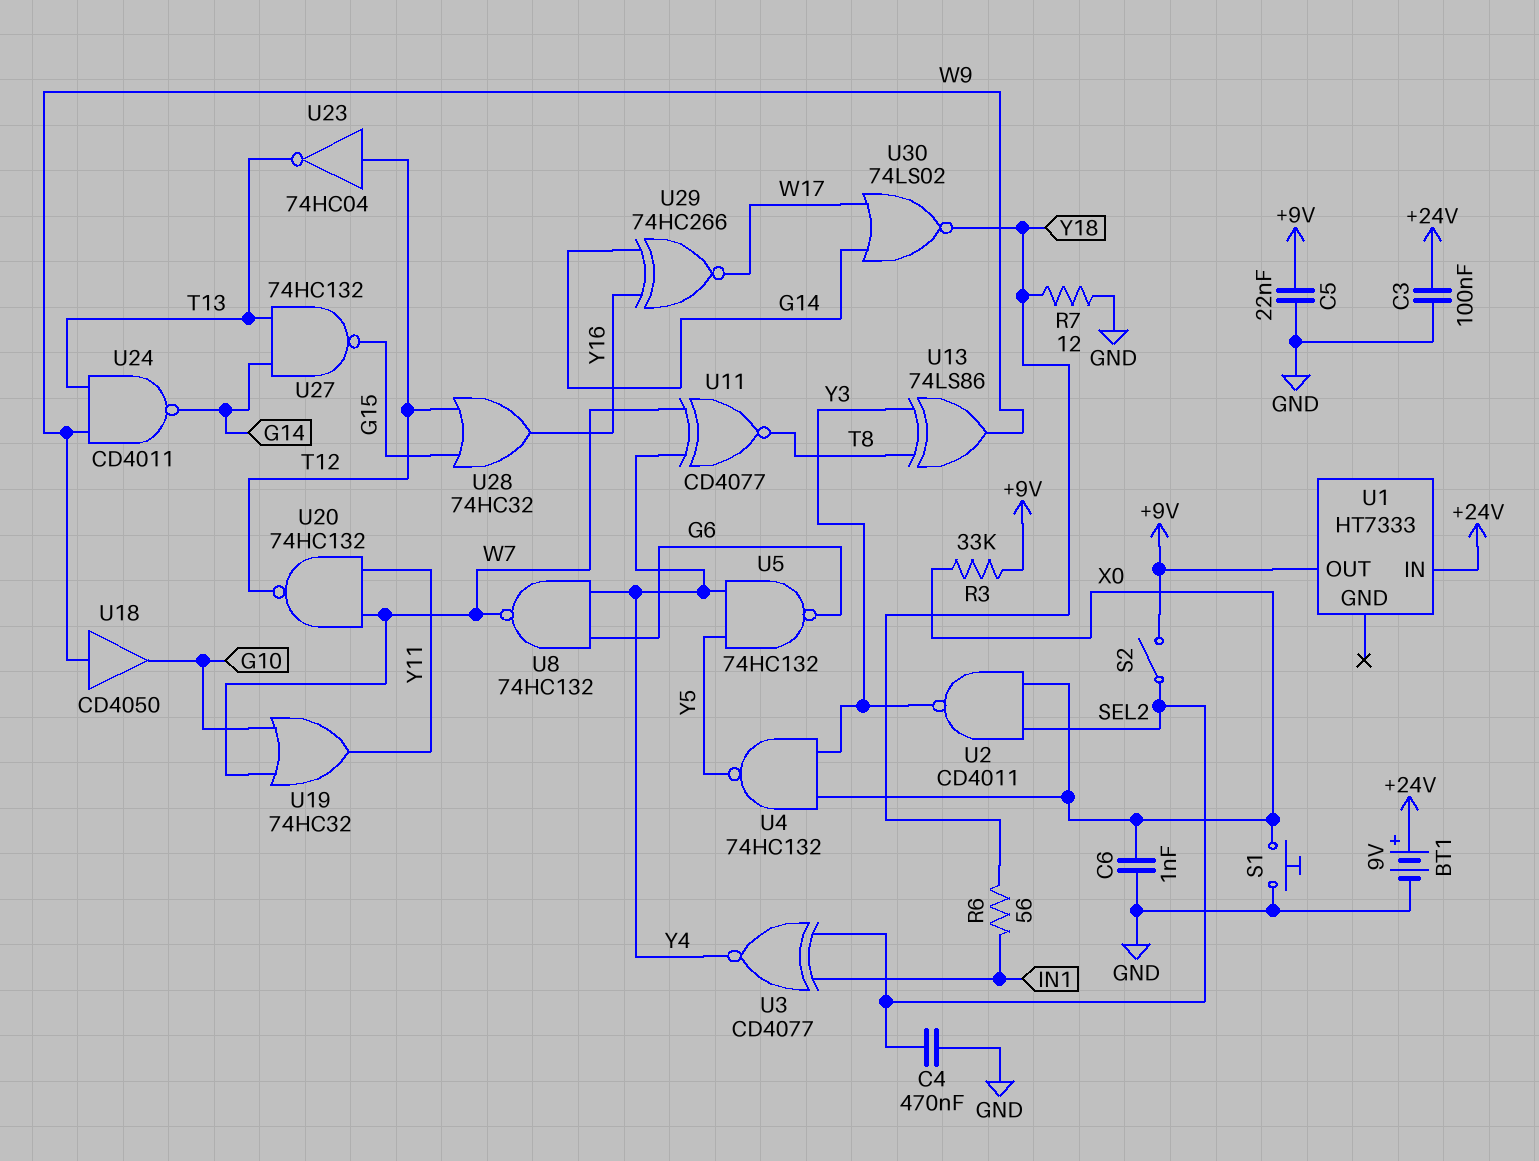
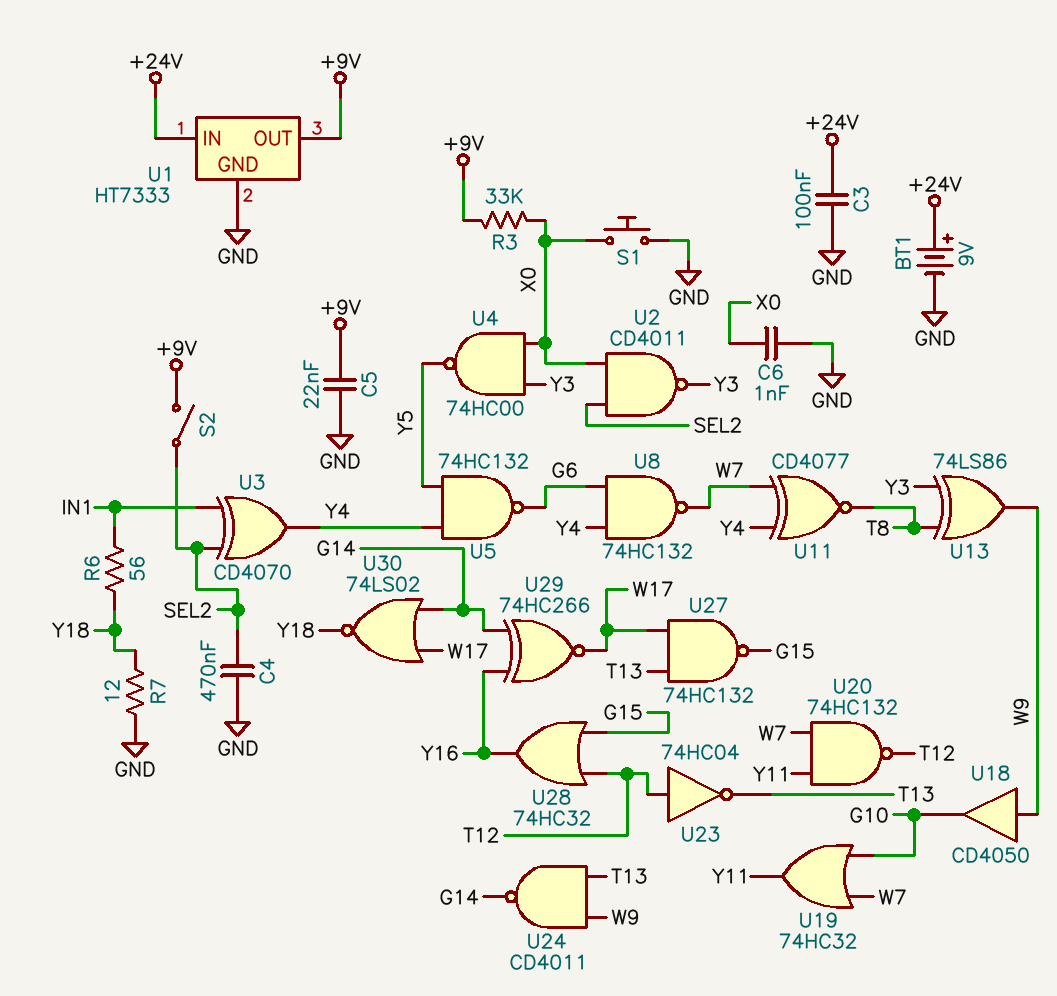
U1 pin GND: none -> GND
U3: XNOR CD4077 (in IN1, in SEL2, out Y4) -> XOR CD4070 (in IN1, in SEL2, out Y4)
U4: NAND 74HC132 (in X0, in Y3, out Y5) -> NAND 74HC00 (in X0, in Y3, out Y5)
U27: NAND 74HC132 (in G14, in T13, out G15) -> NAND 74HC132 (in T13, in W17, out G15)

